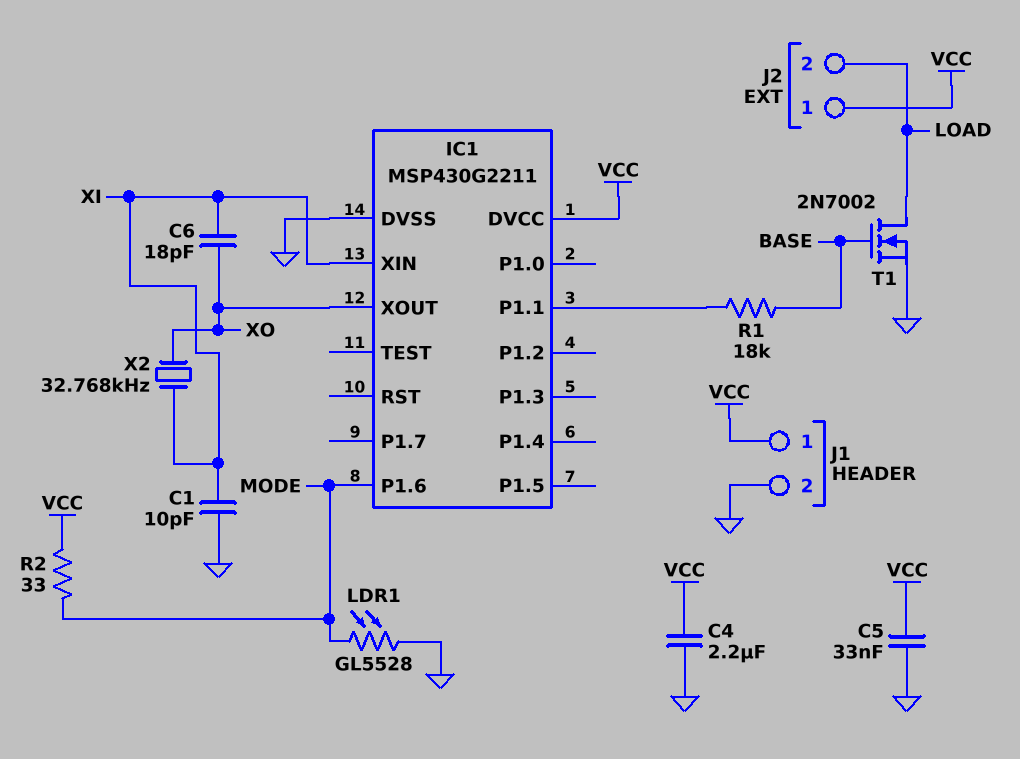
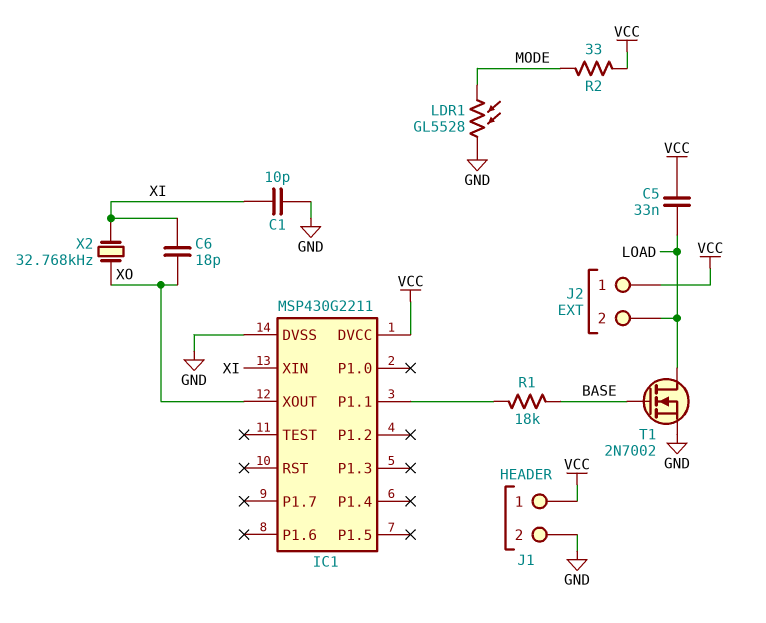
C4: 2.2uF (GND, VCC) -> none
C5: 33nF (GND, VCC) -> 33nF (LOAD, VCC)
IC1 pin P1.6: MODE -> none

